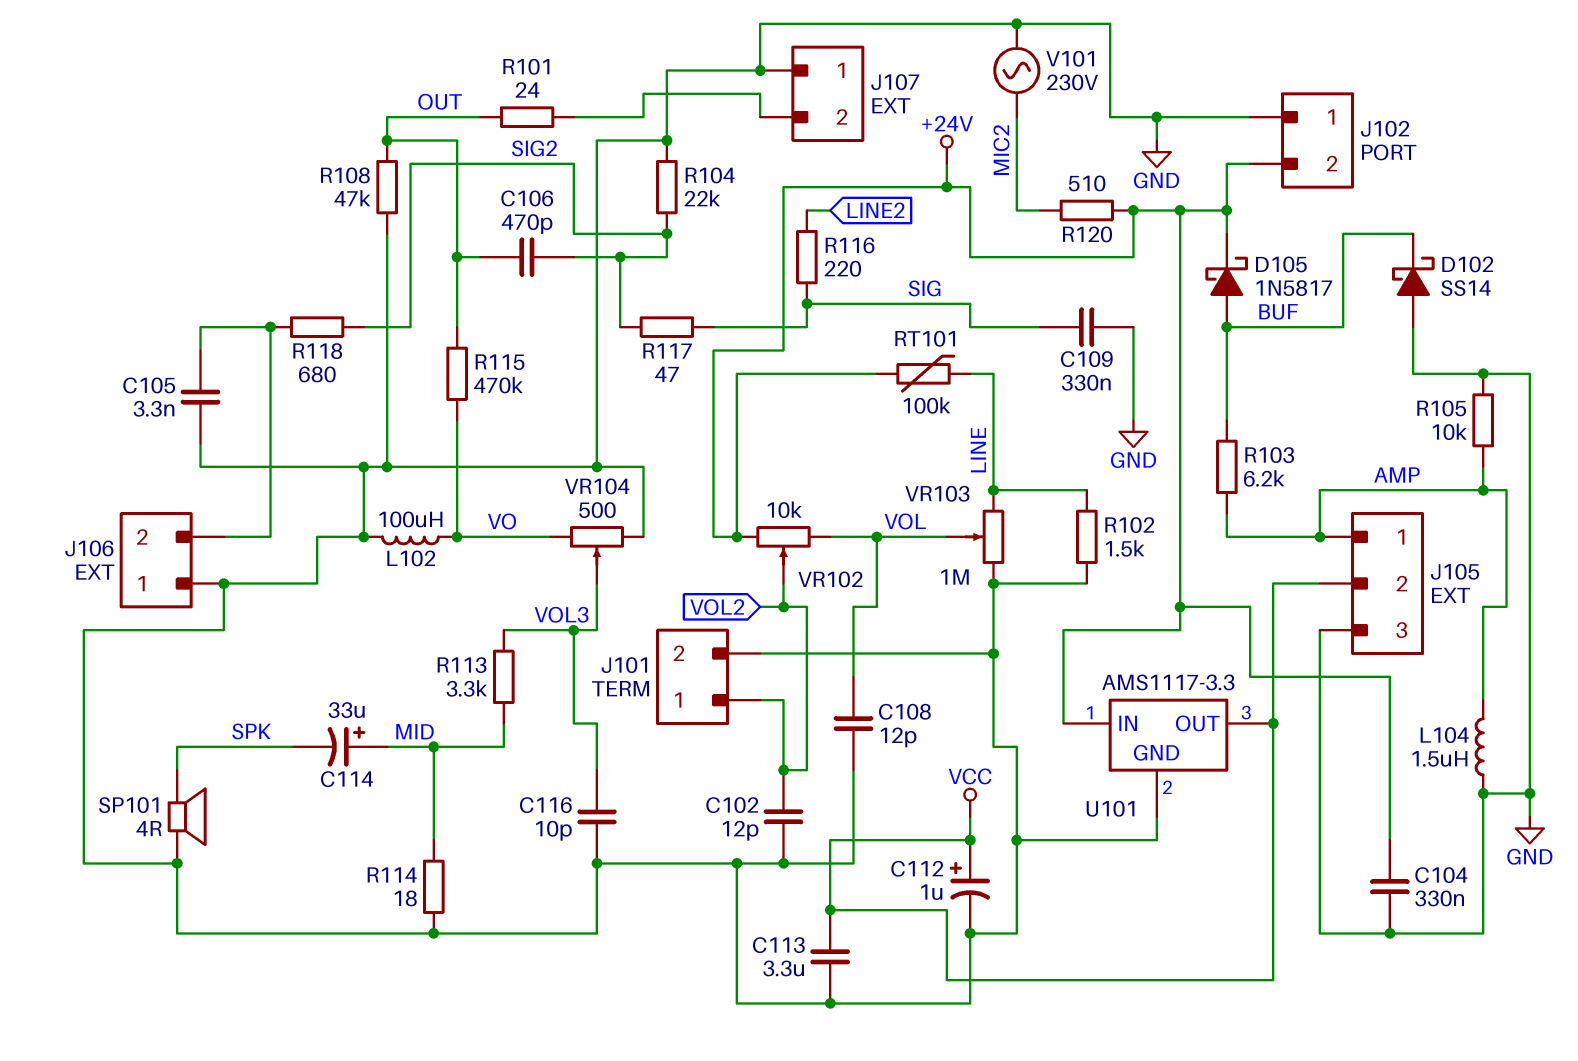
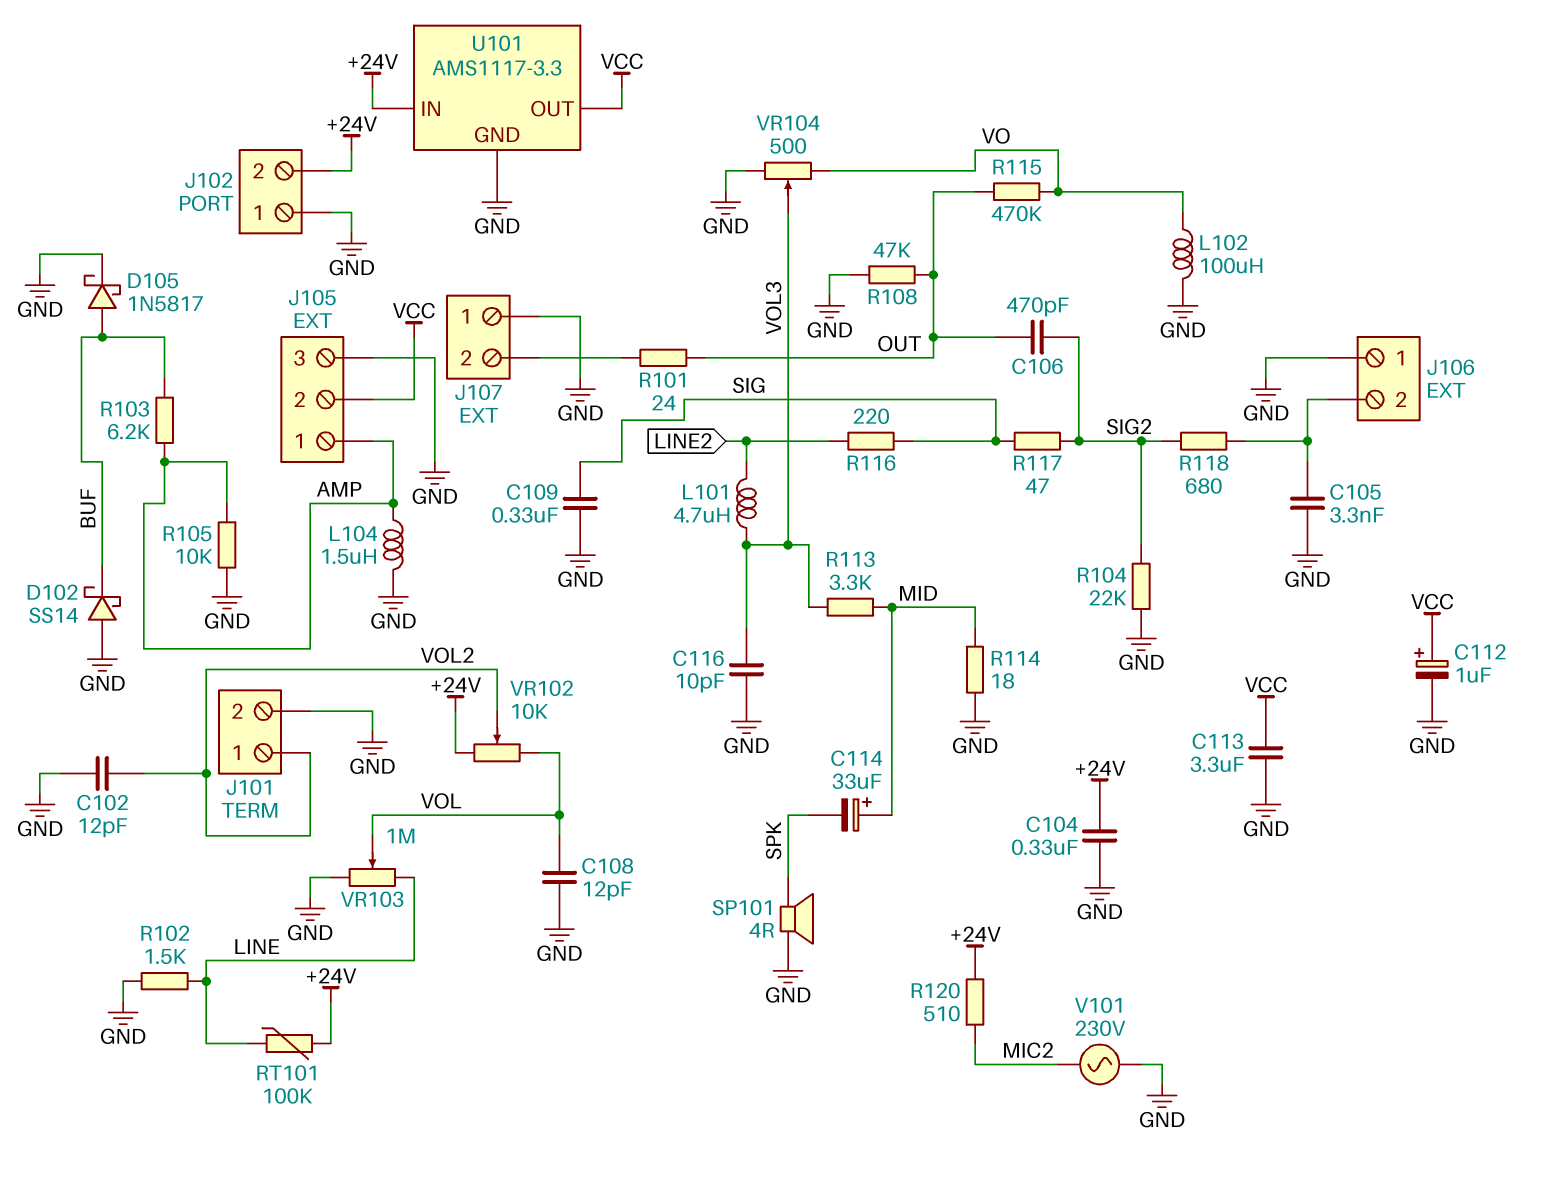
D105: schottky 1N5817 (A BUF, K +24V) -> schottky 1N5817 (A BUF, K GND)
L101: none -> 4.7uH (LINE2, VOL3)

